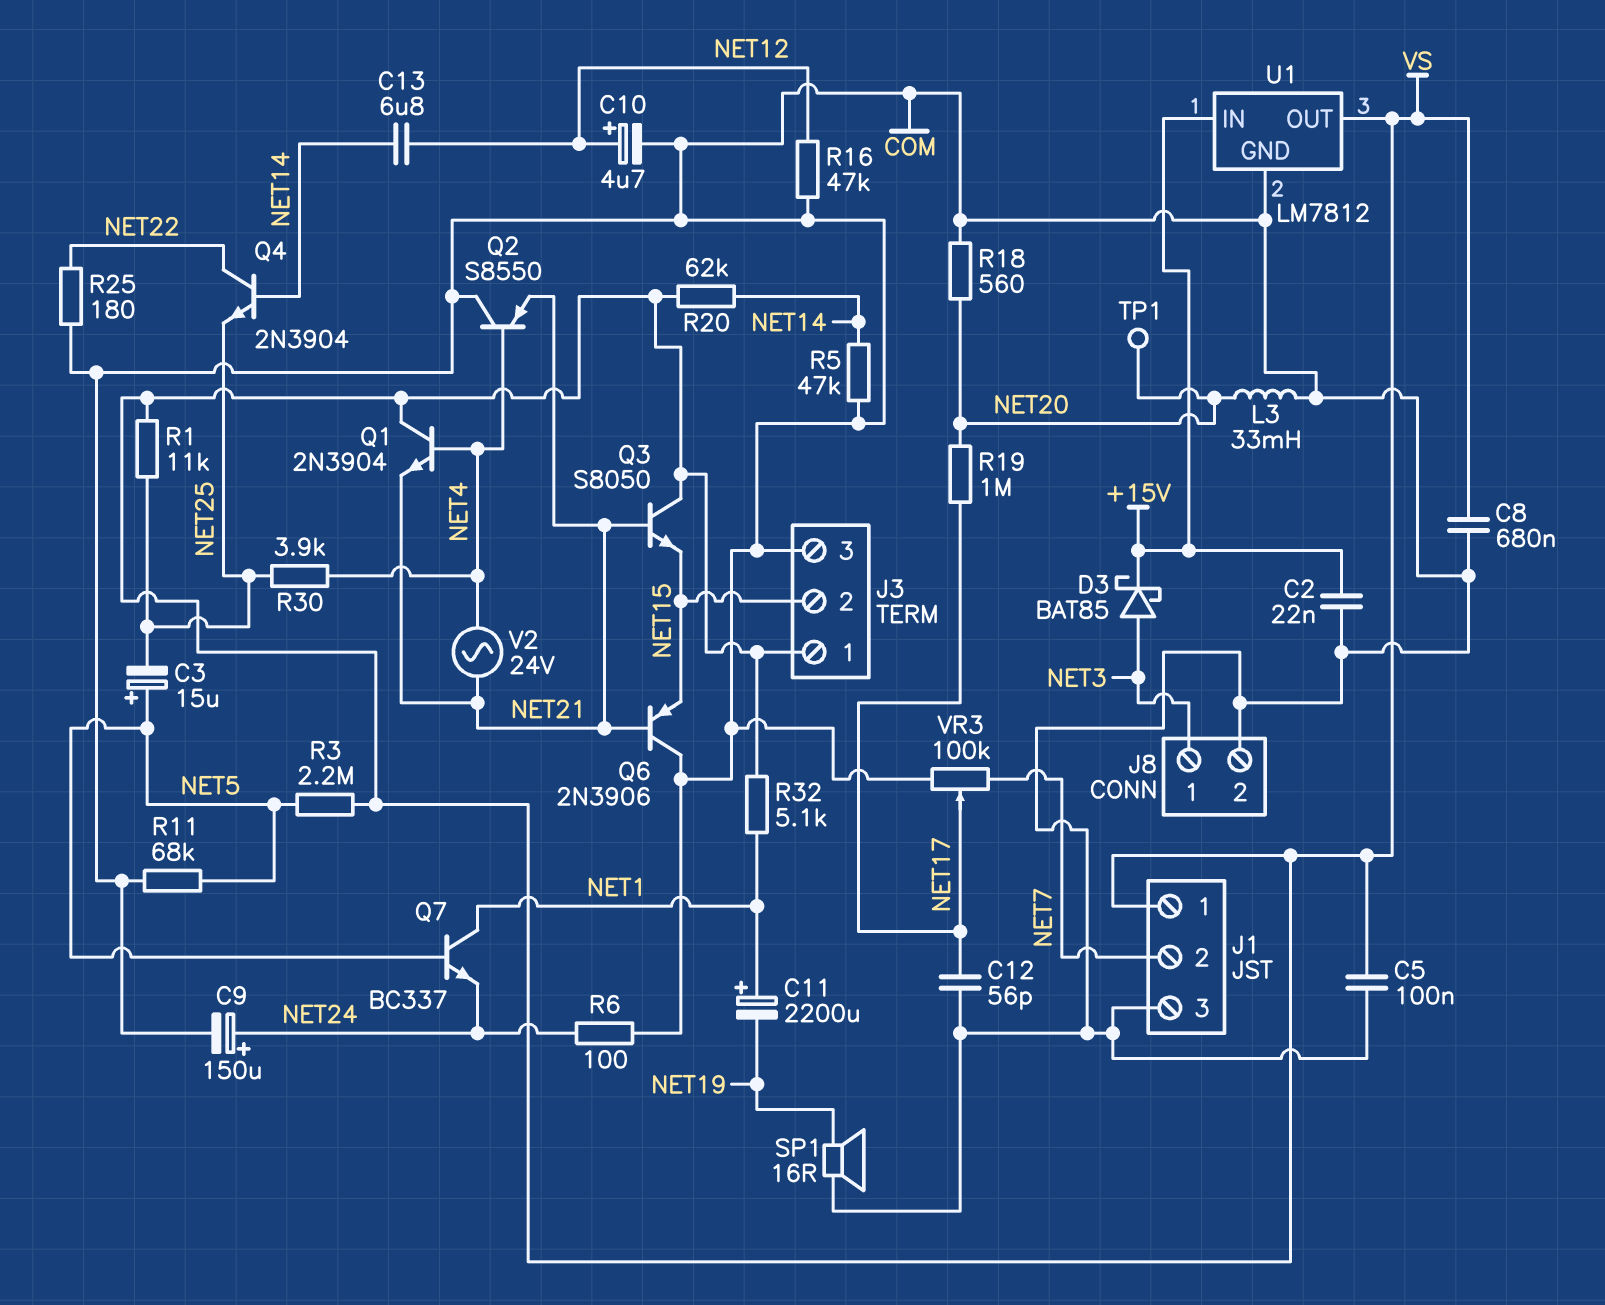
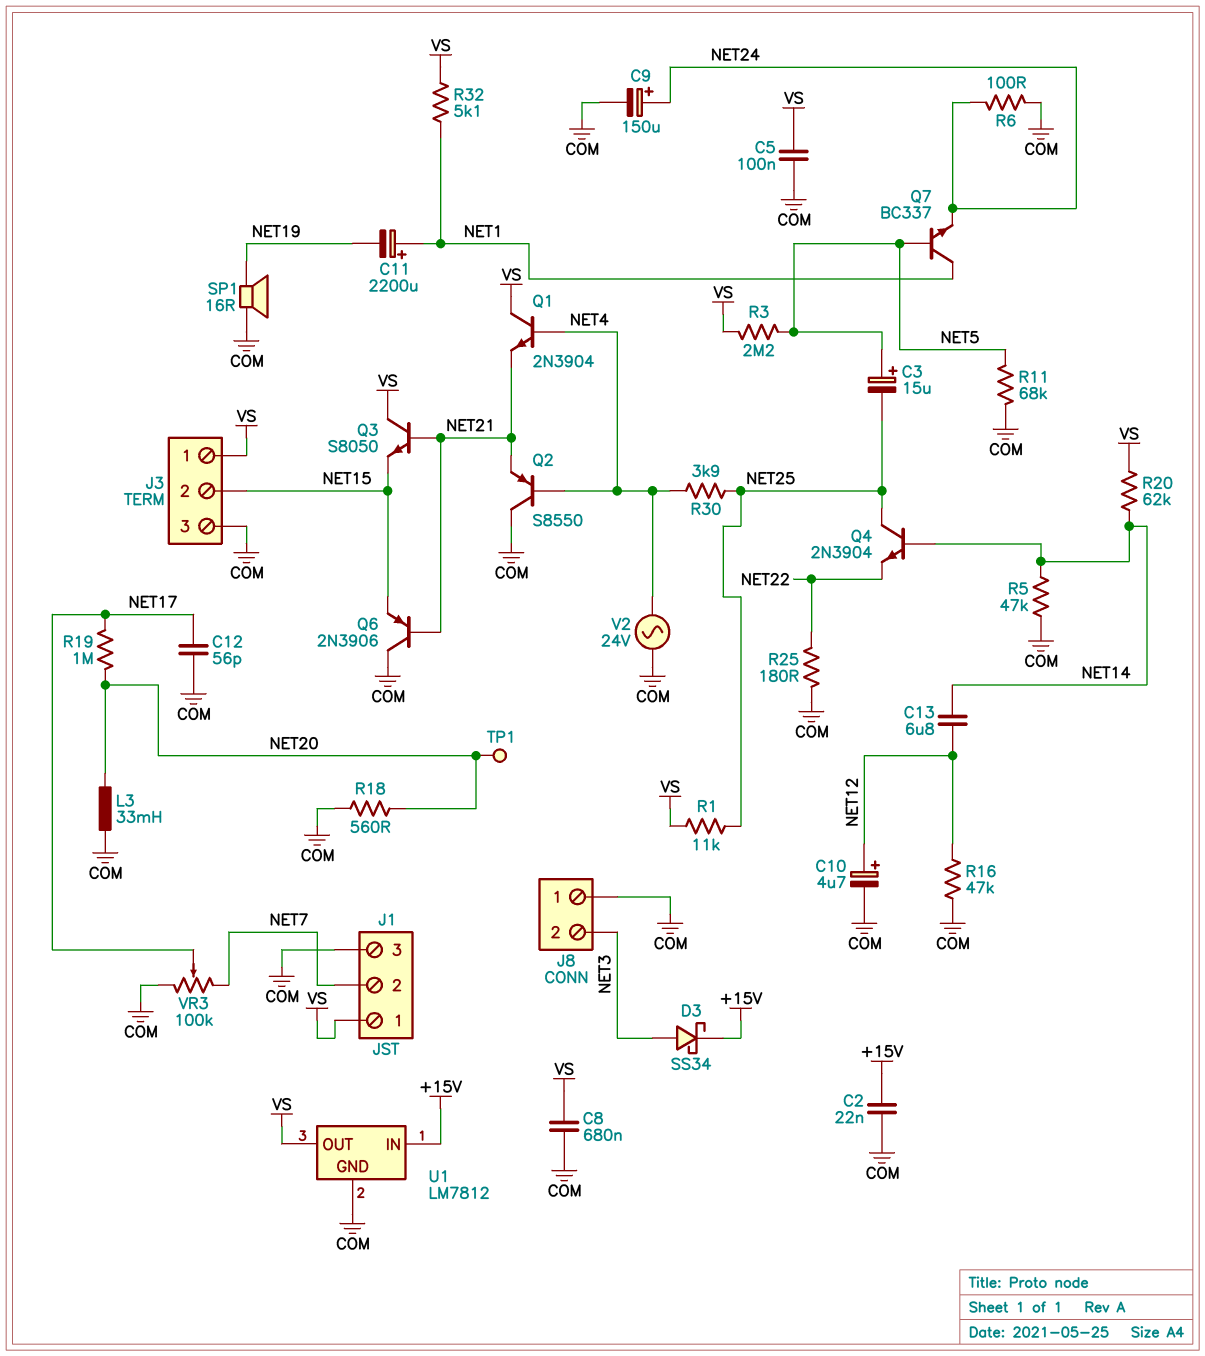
D3: schottky BAT85 (A NET3, K +15V) -> schottky SS34 (A NET3, K +15V)
J8 pin 1: NET3 -> COM
J8 pin 2: COM -> NET3
Q4: NPN 2N3904 (B NET14, C NET22, E NET25) -> NPN 2N3904 (B NET14, C NET25, E NET22)
V2: AC 24V (NET4, NET21) -> AC 24V (COM, NET4)

